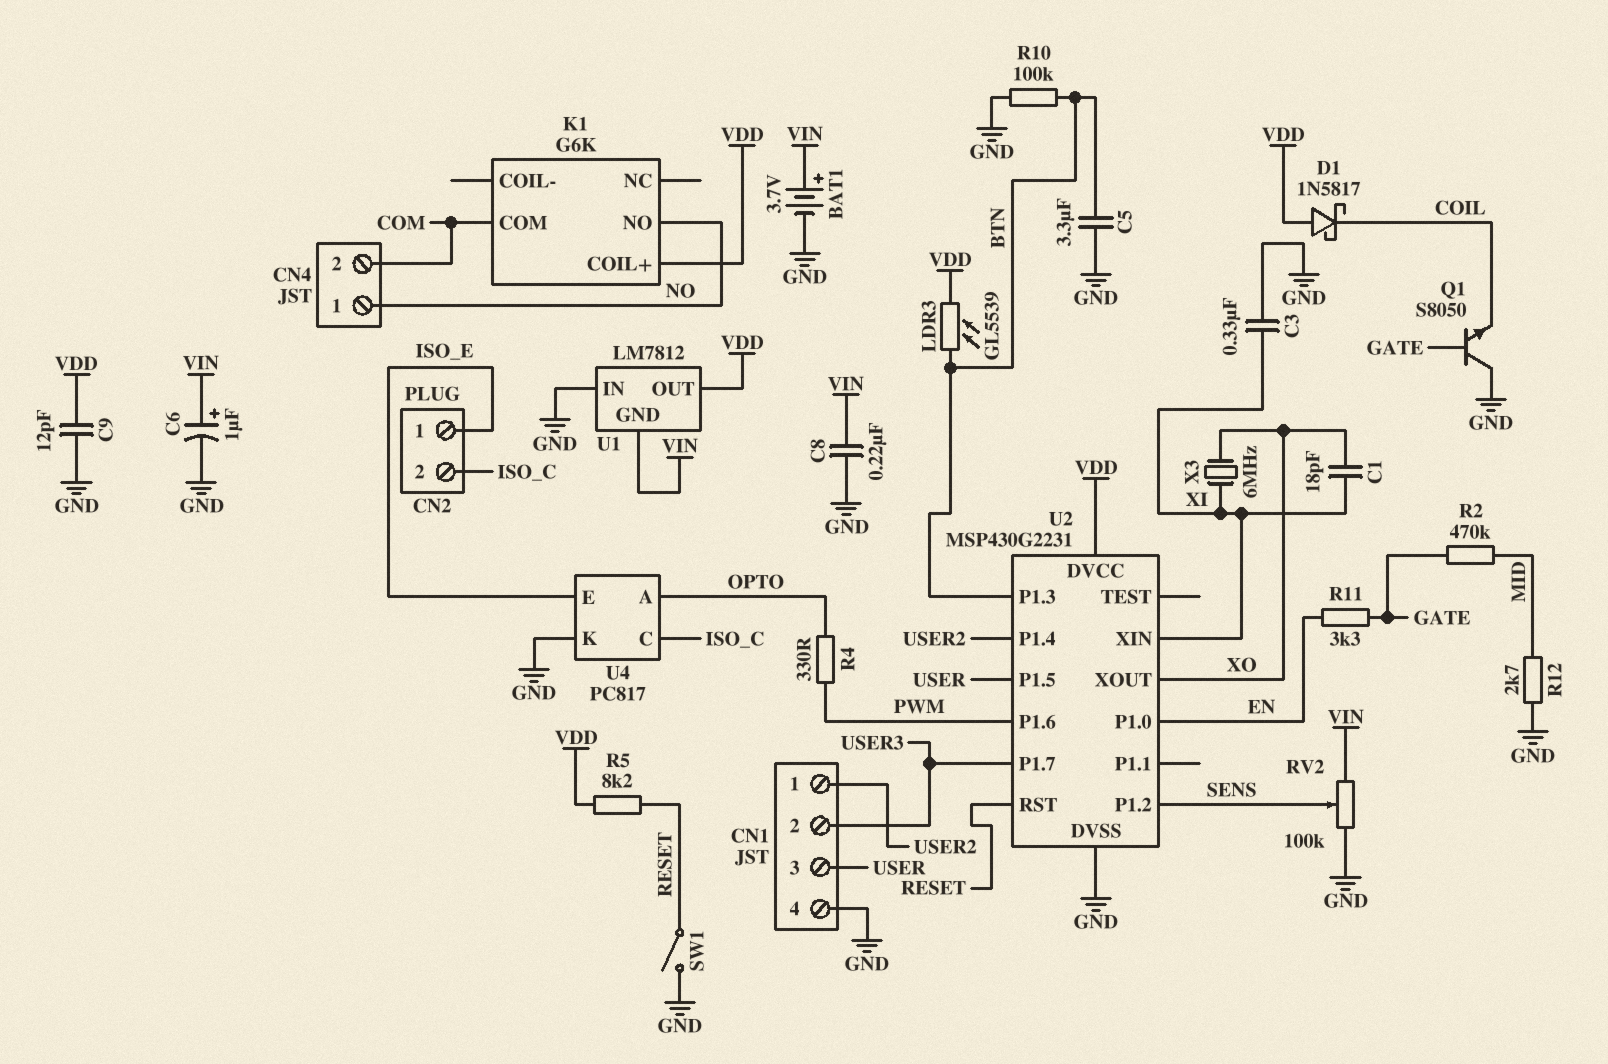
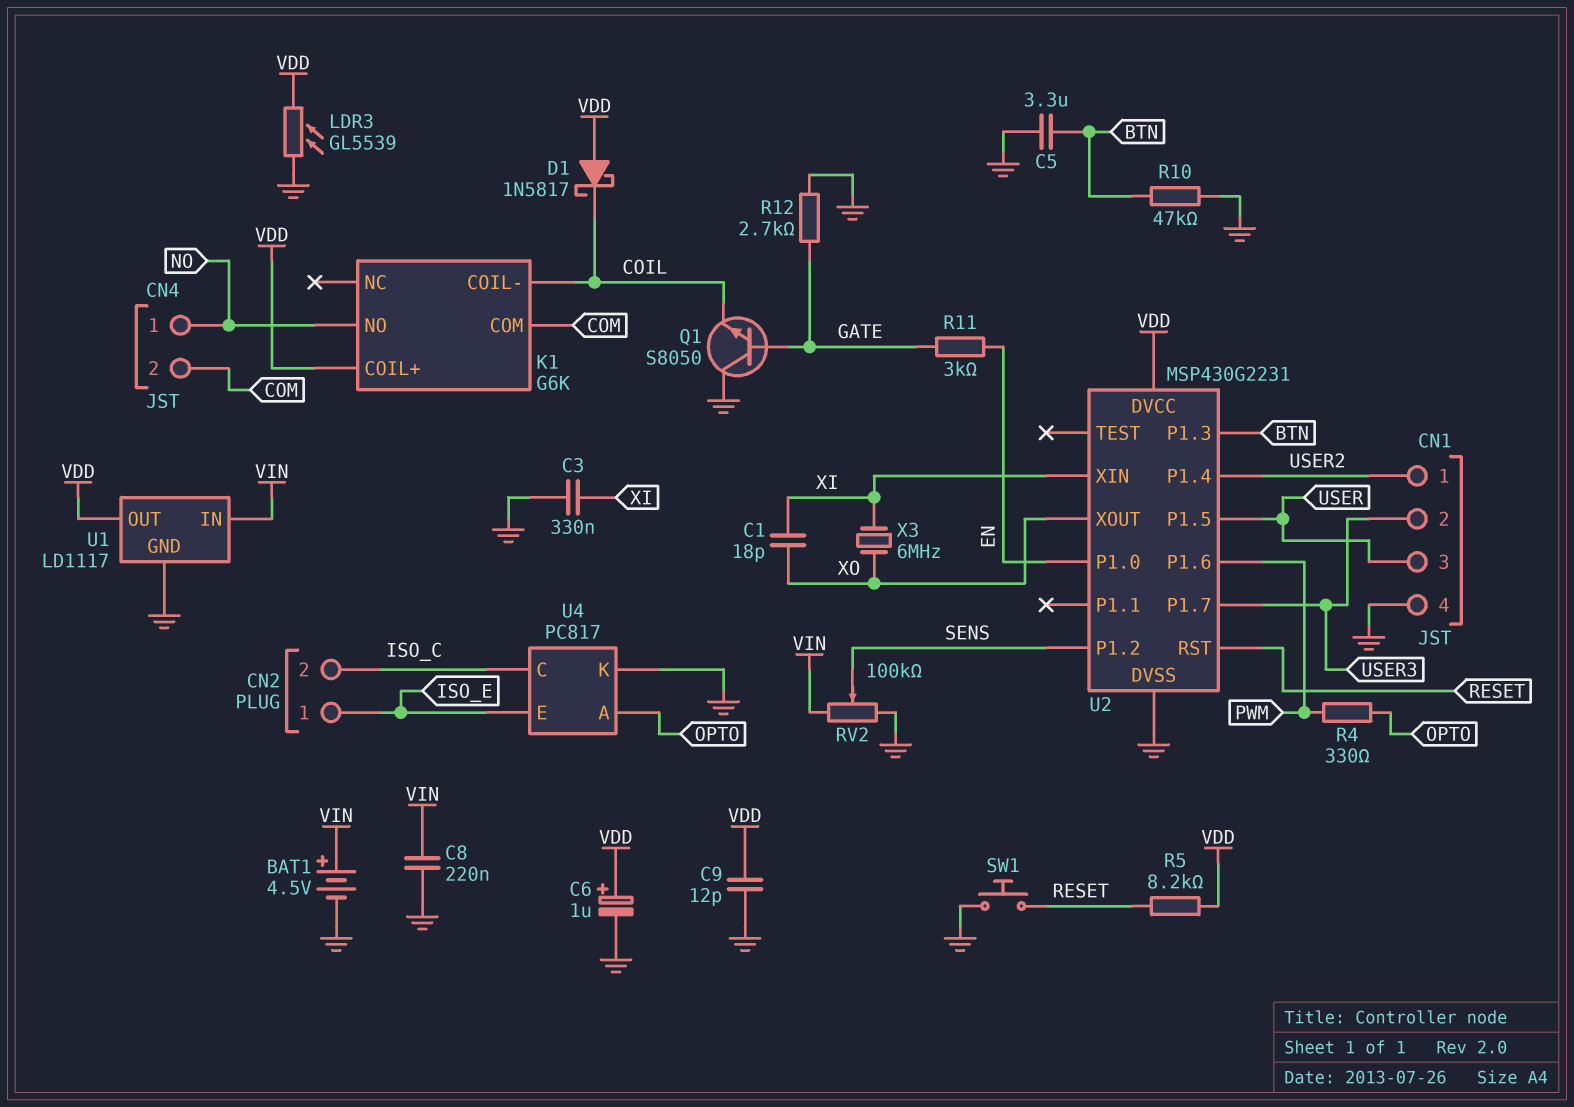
BAT1: 3.7V (plus VIN, minus GND) -> 4.5V (plus VIN, minus GND)
C6: 1uF (plus VIN, minus GND) -> 1uF (plus VDD, minus GND)
K1 pin COIL-: none -> COIL
LDR3: GL5539 (BTN, VDD) -> GL5539 (GND, VDD)
R2: 470k (GATE, MID) -> none
R10: 100k (BTN, GND) -> 47k (BTN, GND)
R11: 3.3k (EN, GATE) -> 3k (EN, GATE)
R12: 2.7k (GND, MID) -> 2.7k (GATE, GND)
SW1: switch (GND, RESET) -> button (GND, RESET)
U1: LM7812 -> LD1117
U1 pin GND: VIN -> GND
U1 pin IN: GND -> VIN

